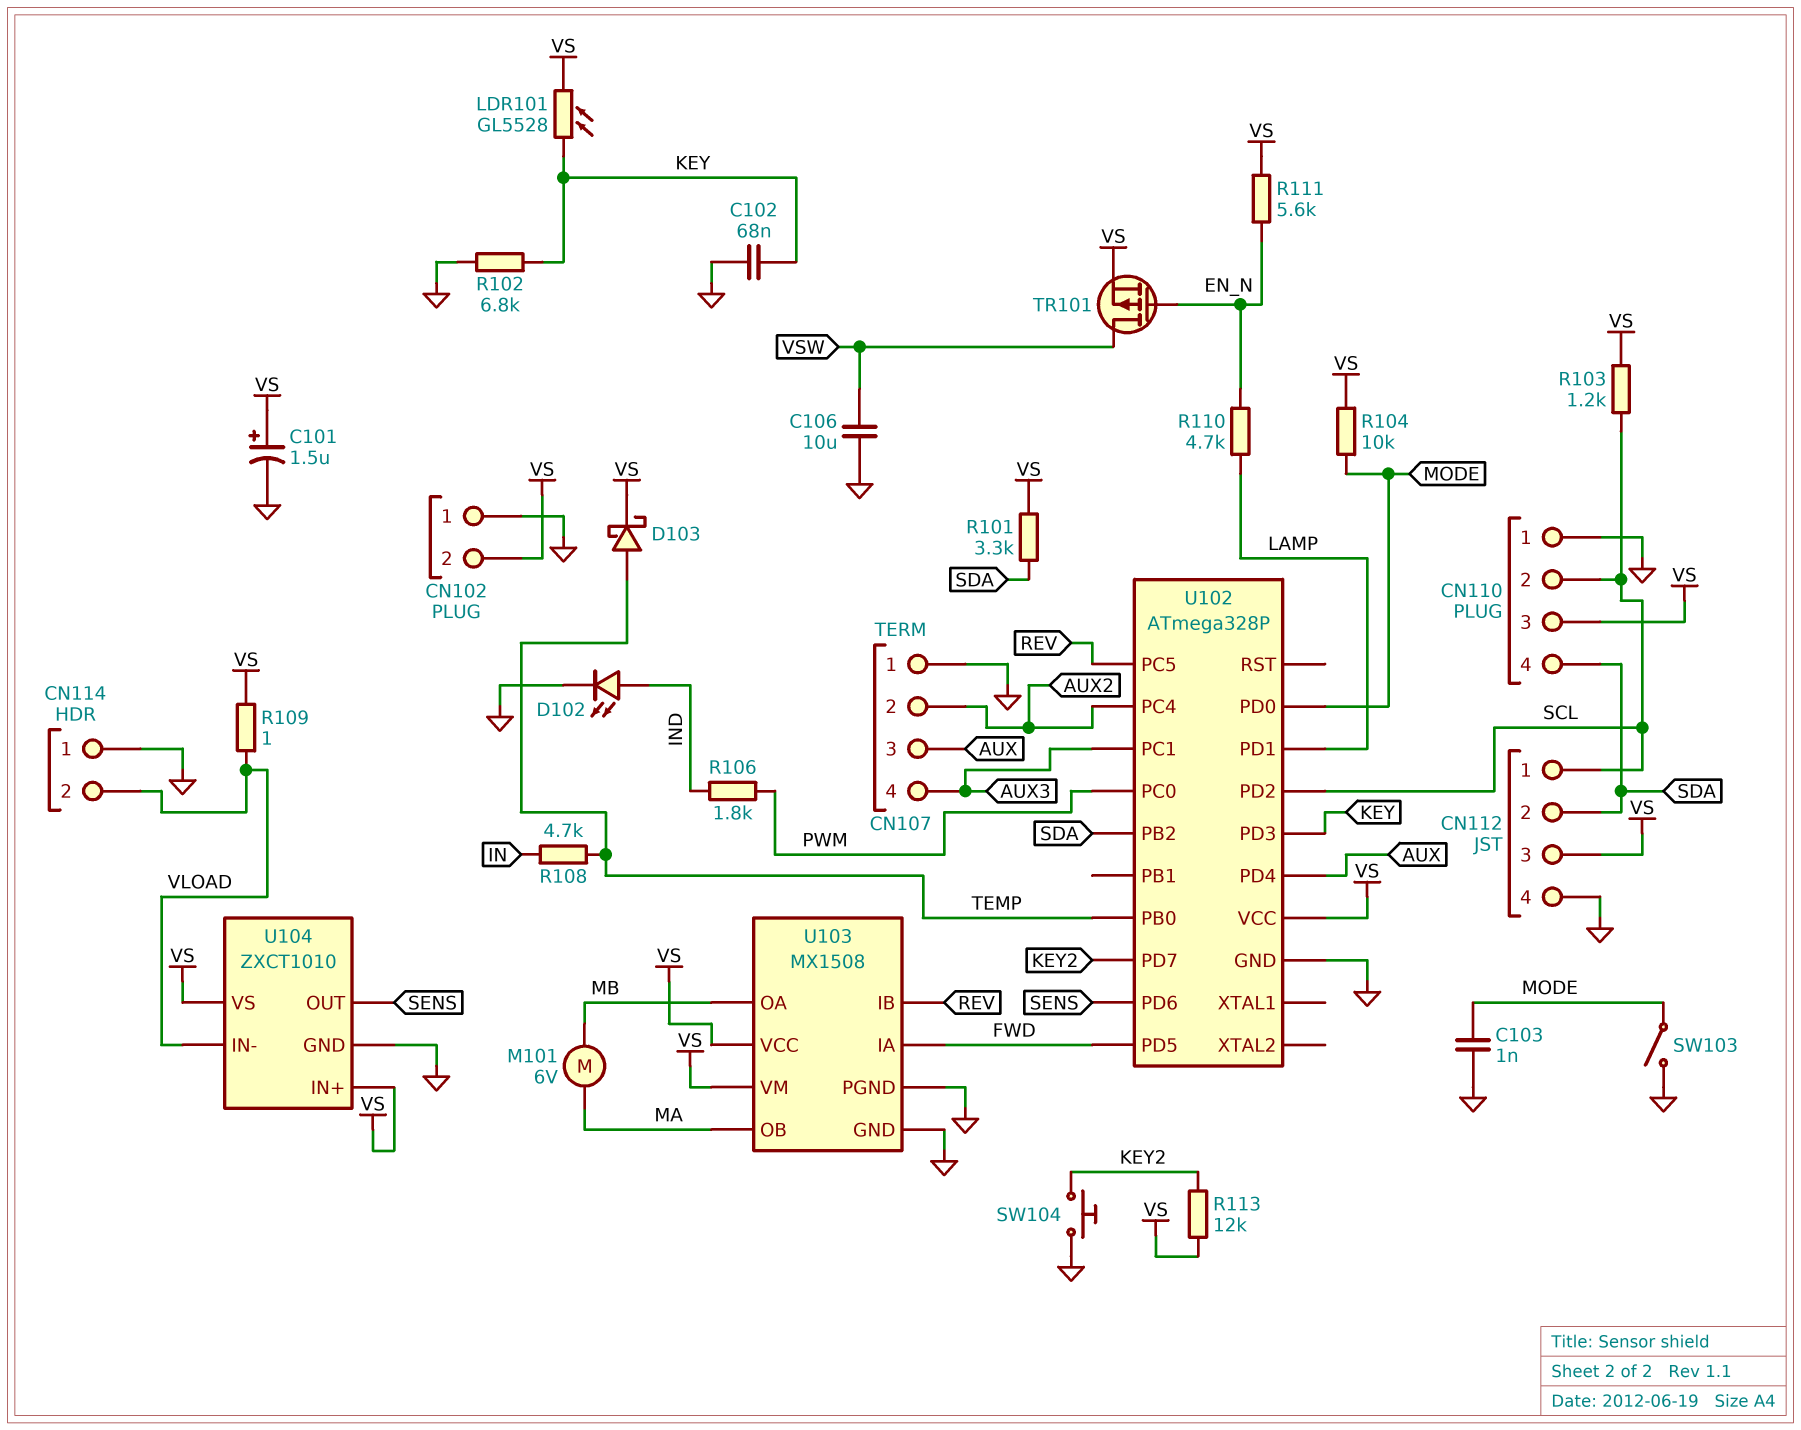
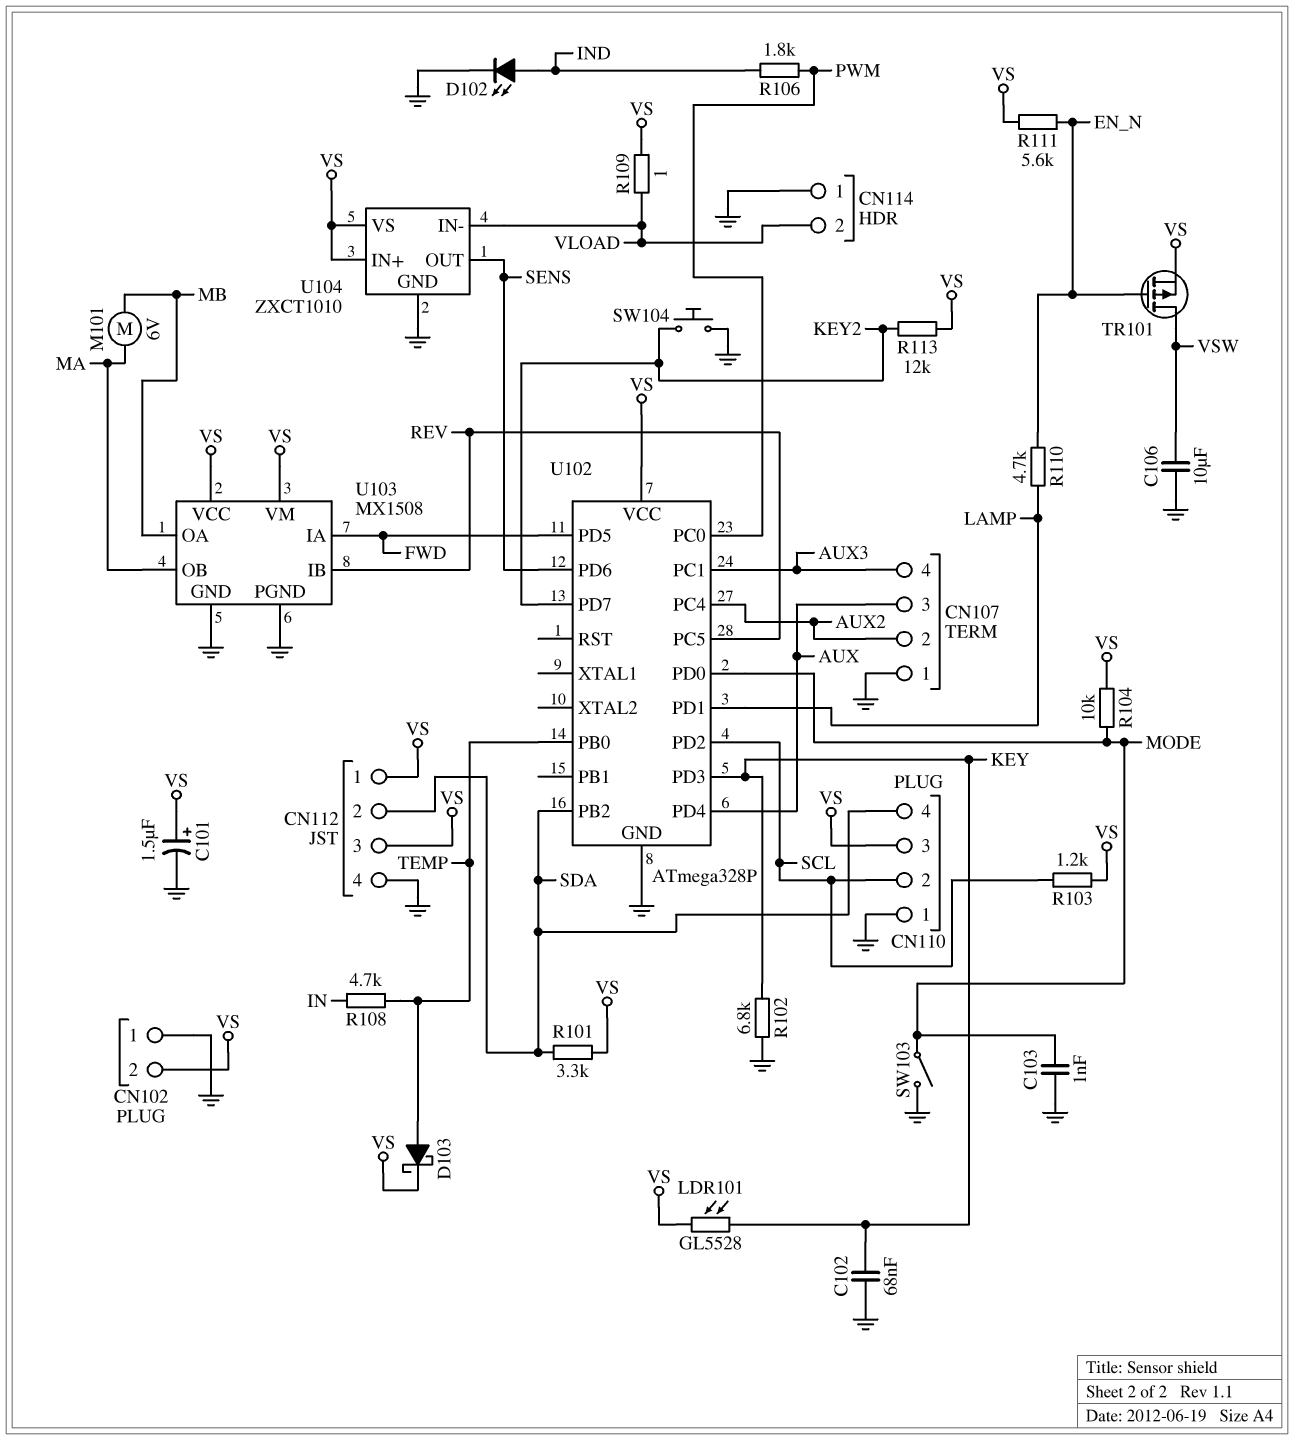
CN112 pin 1: SCL -> VS

